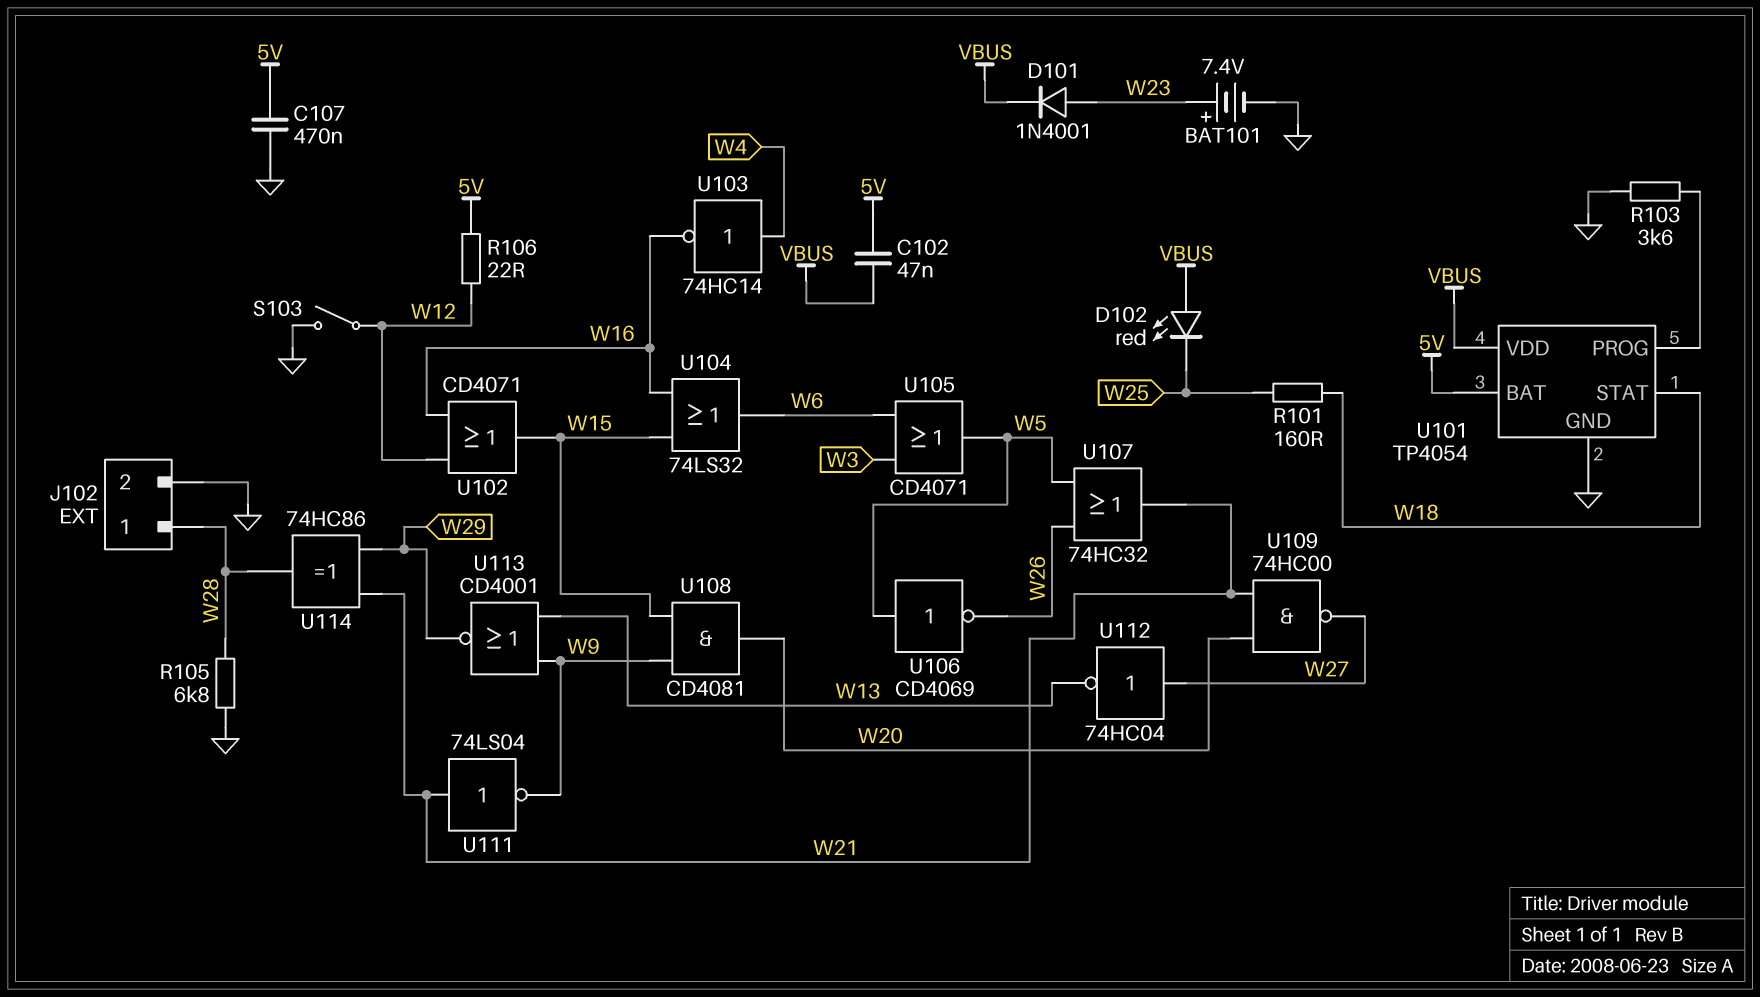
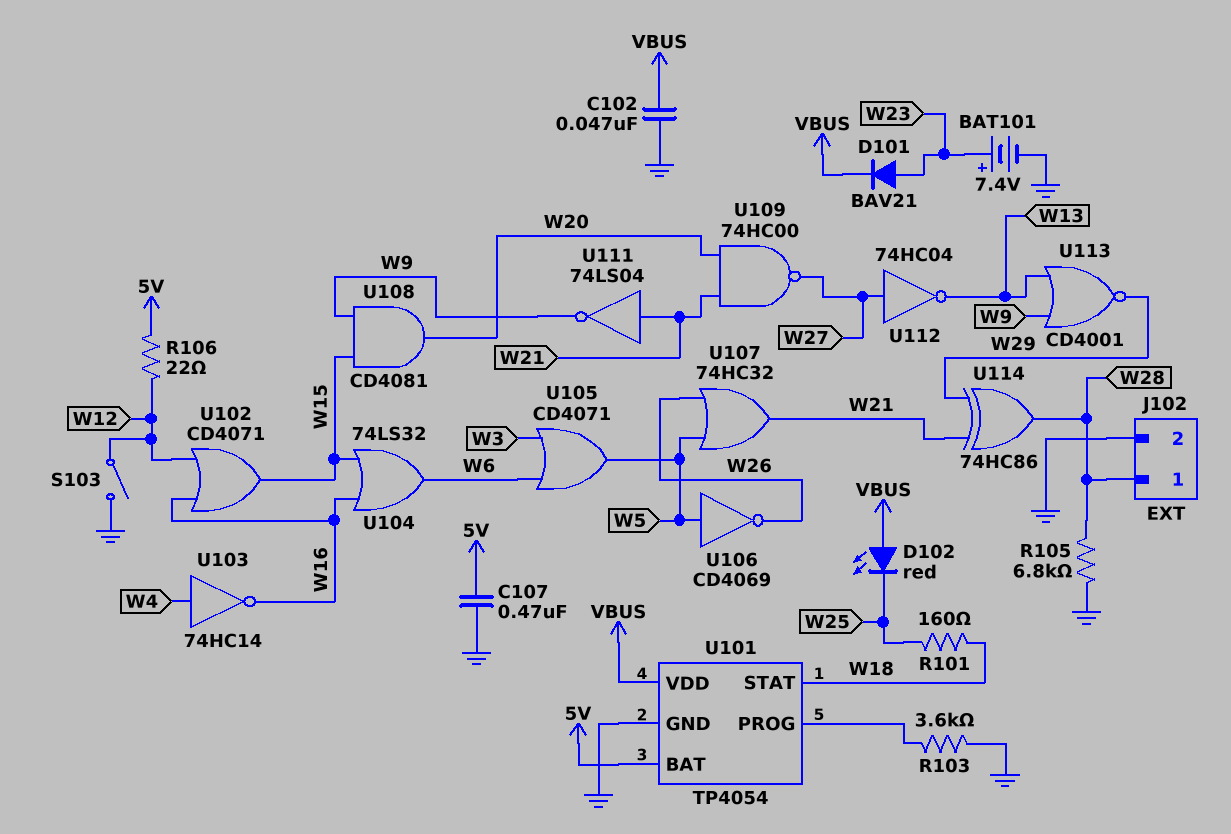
C102: 47nF (5V, VBUS) -> 47nF (GND, VBUS)
D101: diode 1N4001 (A W23, K VBUS) -> diode BAV21 (A W23, K VBUS)

